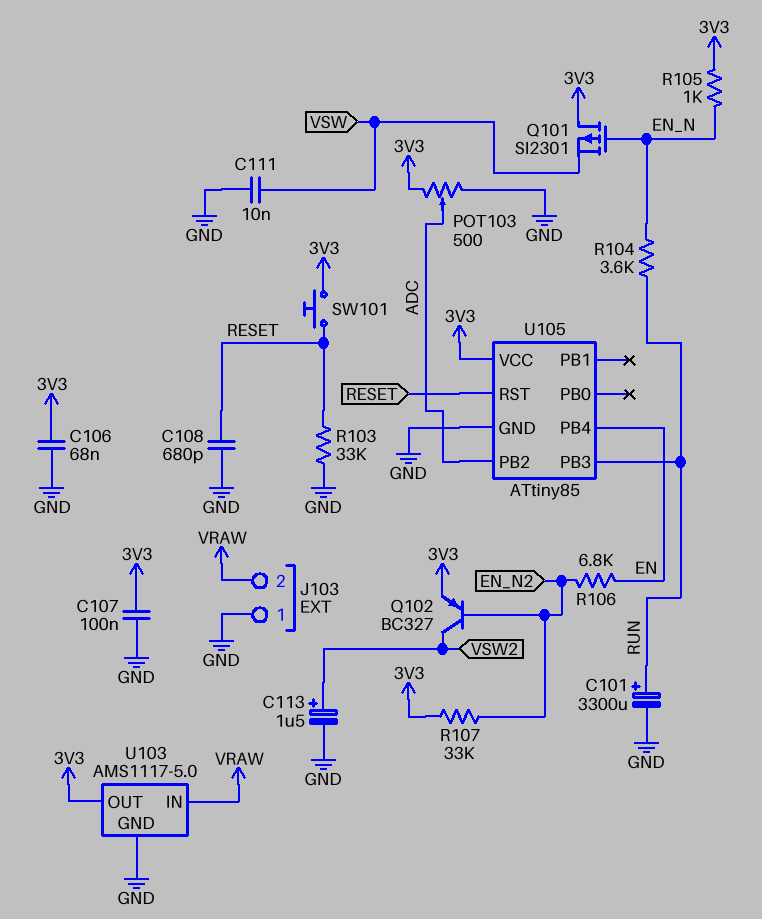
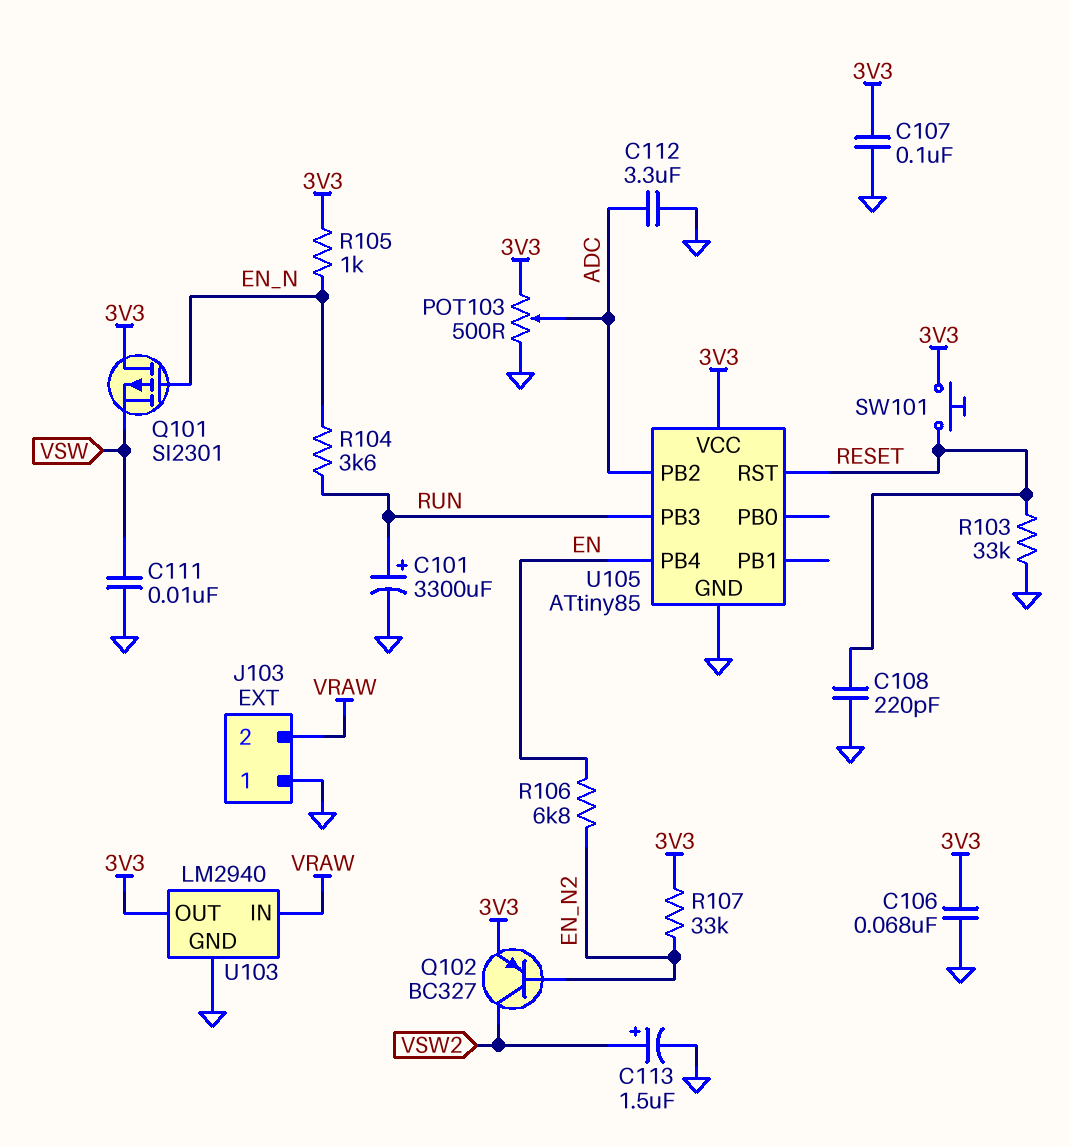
C108: 680pF (GND, RESET) -> 220pF (GND, RESET)
C112: none -> 3.3uF (ADC, GND)
U103: AMS1117-5.0 -> LM2940

